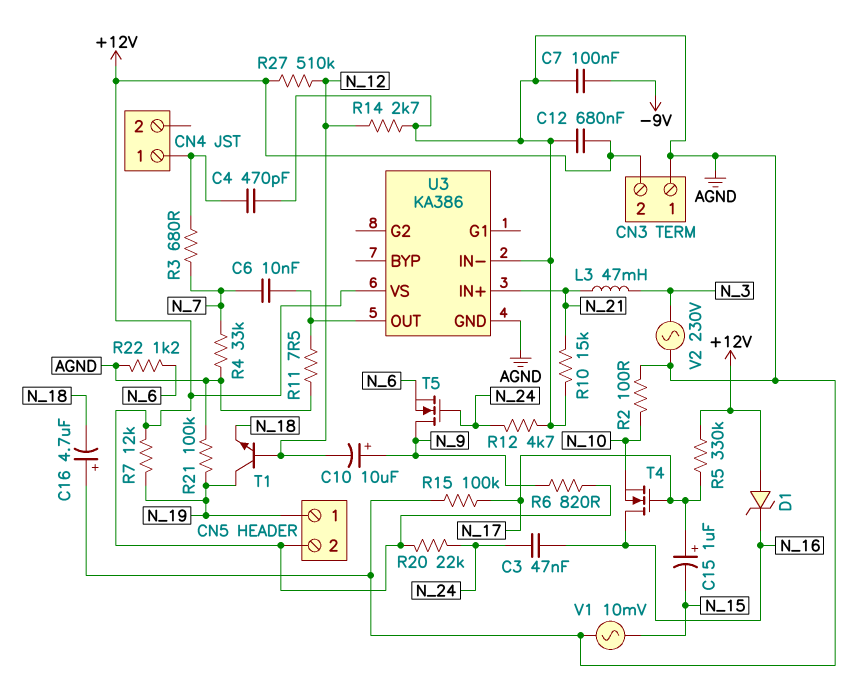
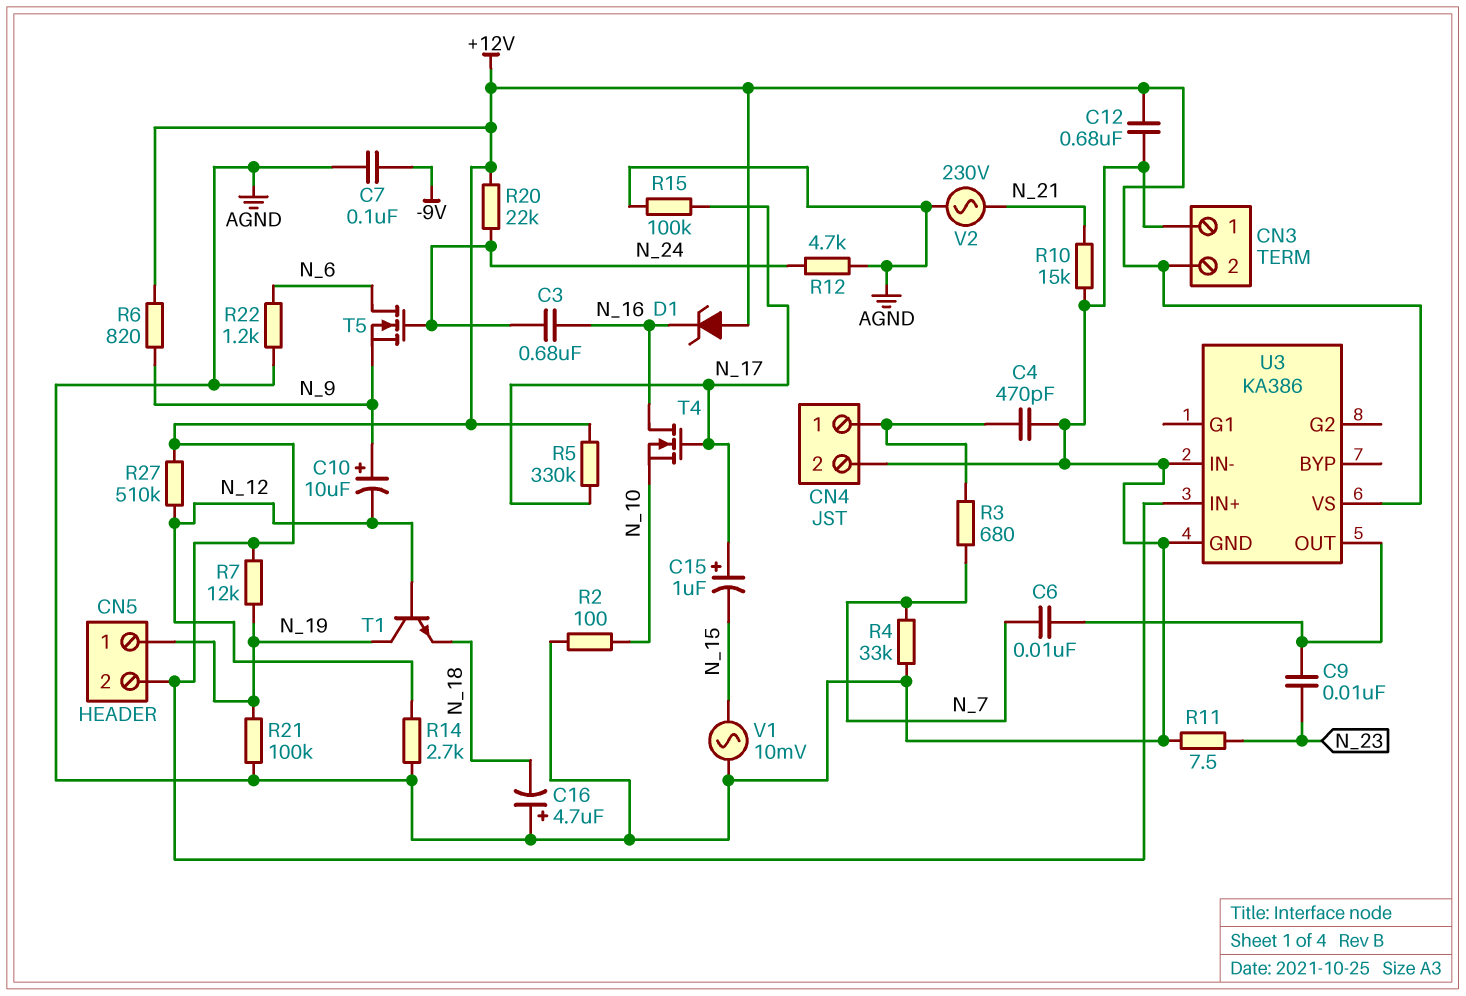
C3: 47nF (N_16, N_24) -> 680nF (N_16, N_24)
C9: none -> 10nF (N_23, U3/OUT)
CN4 pin 2: none -> AGND
L3: 47mH (N_3, N_21) -> none
R11: 7.5 (AGND, U3/OUT) -> 7.5 (AGND, N_23)
T5: NMOS (G N_24, D N_9, S N_6) -> NMOS (G N_24, D N_6, S N_9)
U3 pin IN+: N_21 -> +12V
V2: AC 230V (AGND, N_3) -> AC 230V (AGND, N_21)

